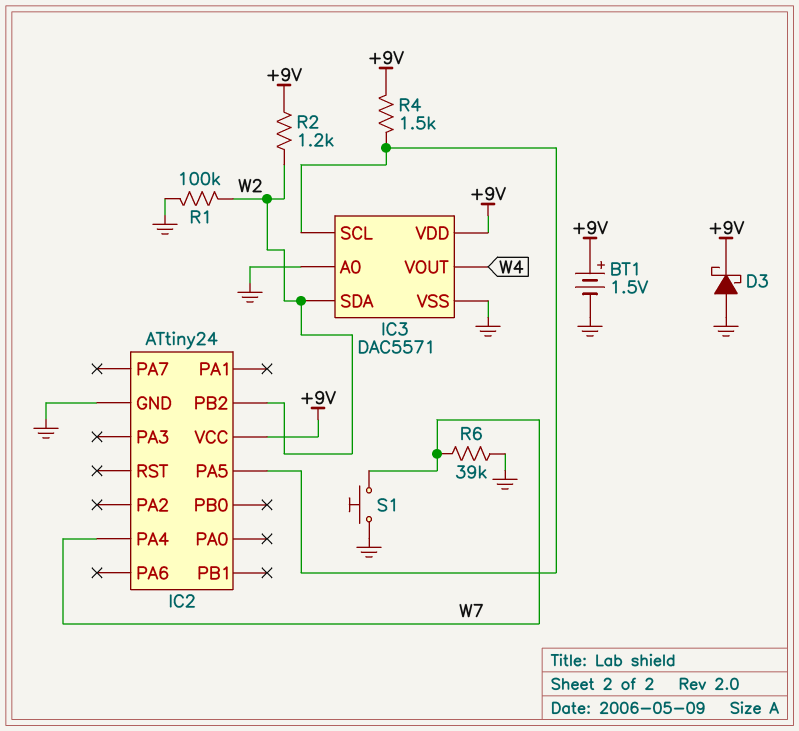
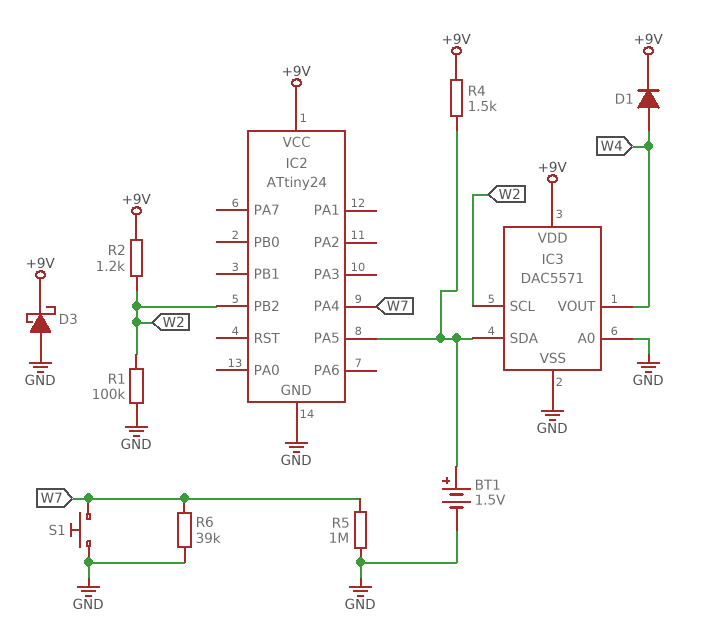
BT1: 1.5V (plus +9V, minus GND) -> 1.5V (plus IC2/PA5, minus GND)
D1: none -> diode (A W4, K +9V)
IC3 pin SCL: IC2/PA5 -> W2
IC3 pin SDA: W2 -> IC2/PA5
R5: none -> 1M (GND, W7)

